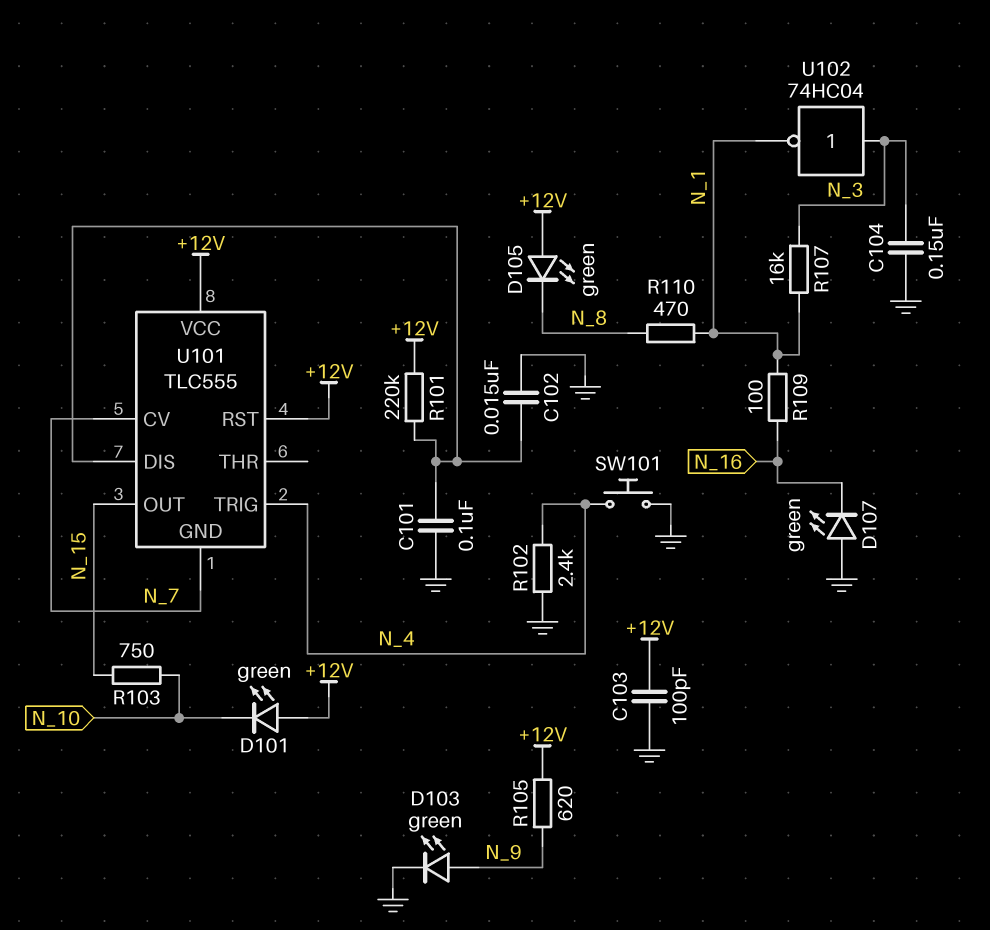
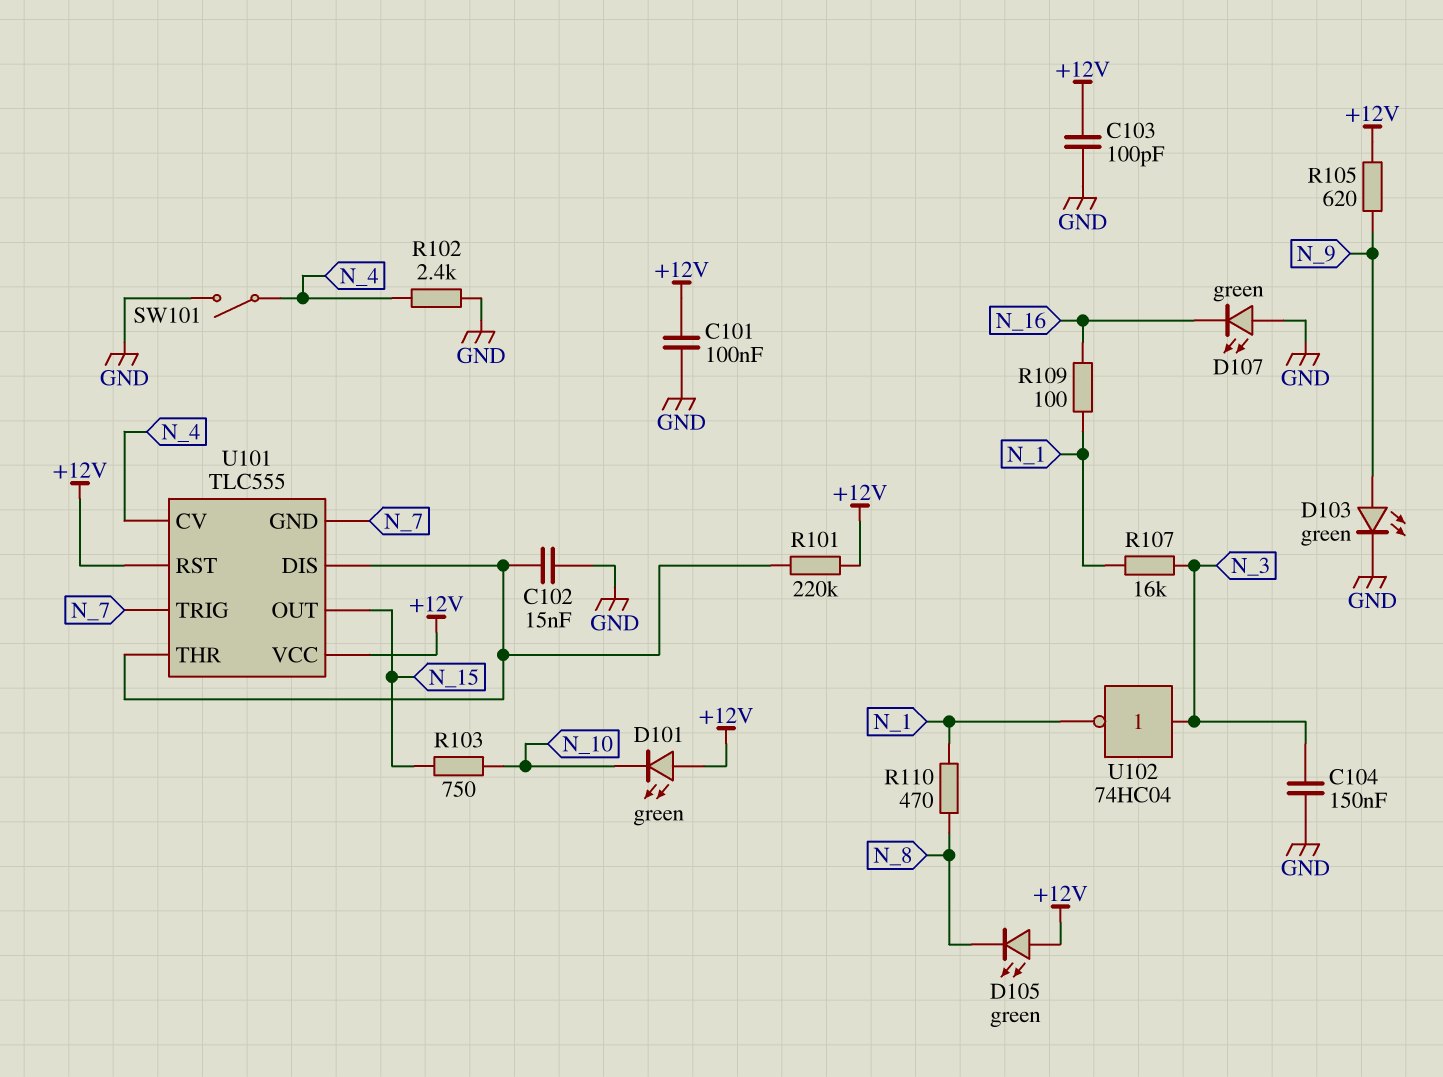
C101: 100nF (GND, U101/DIS) -> 100nF (+12V, GND)
SW101: button (GND, N_4) -> switch (GND, N_4)
U101 pin CV: N_7 -> N_4
U101 pin THR: none -> U101/DIS
U101 pin TRIG: N_4 -> N_7

